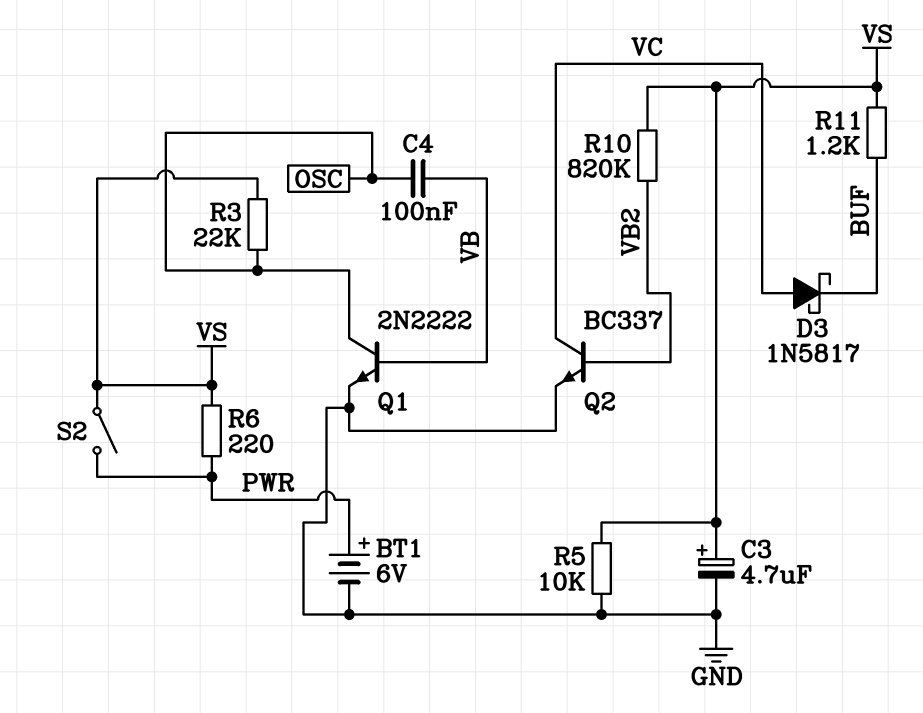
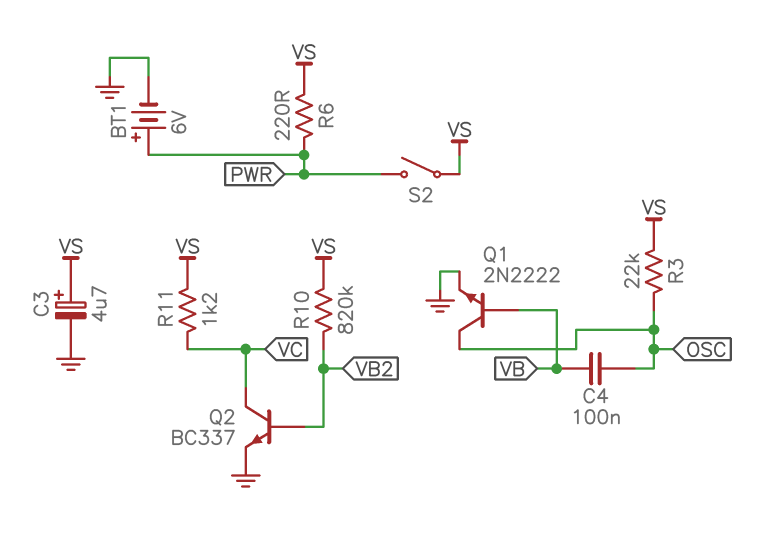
D3: schottky 1N5817 (A VC, K BUF) -> none
R5: 10k (GND, VS) -> none
R11: 1.2k (BUF, VS) -> 1.2k (VC, VS)

